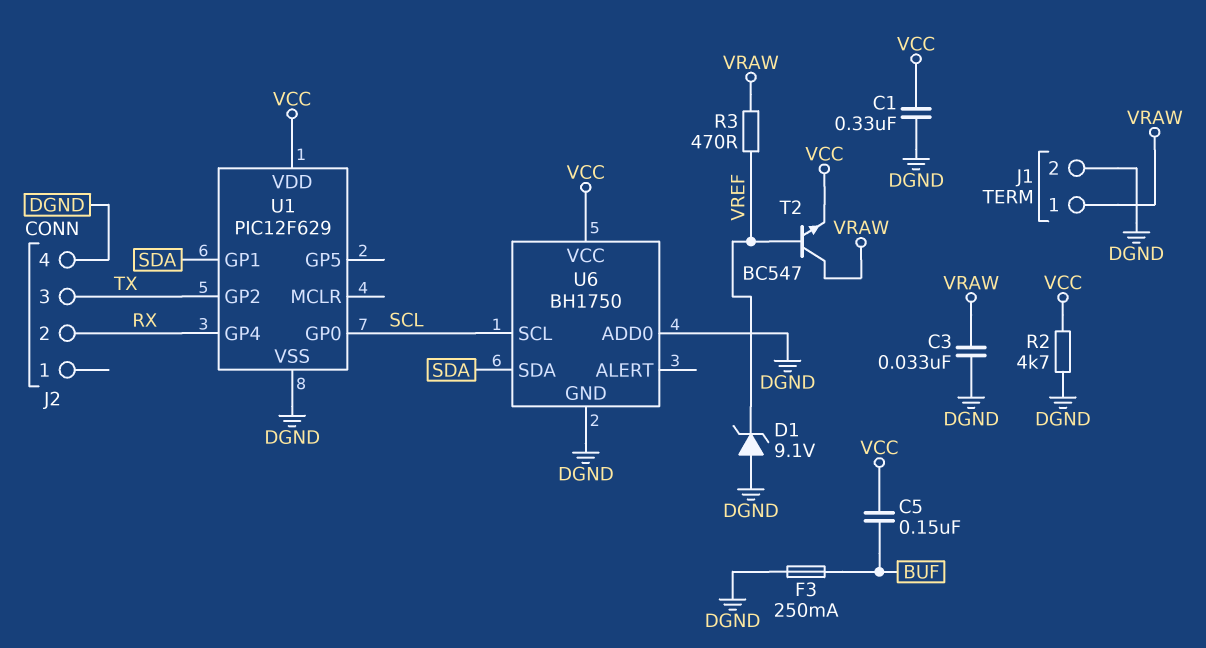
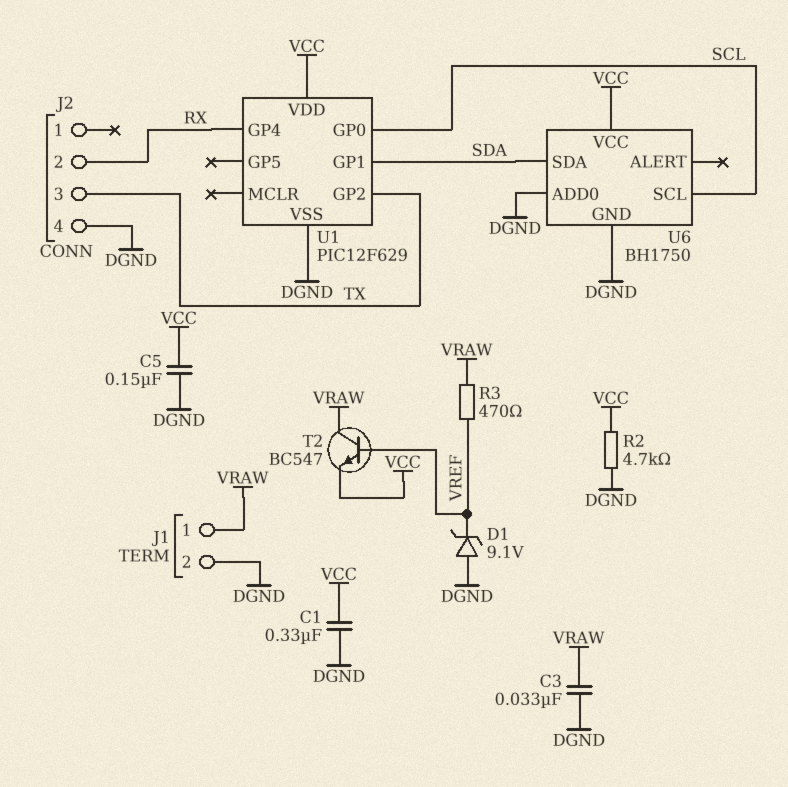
C5: 150nF (BUF, VCC) -> 150nF (DGND, VCC)
F3: 250mA (BUF, DGND) -> none

